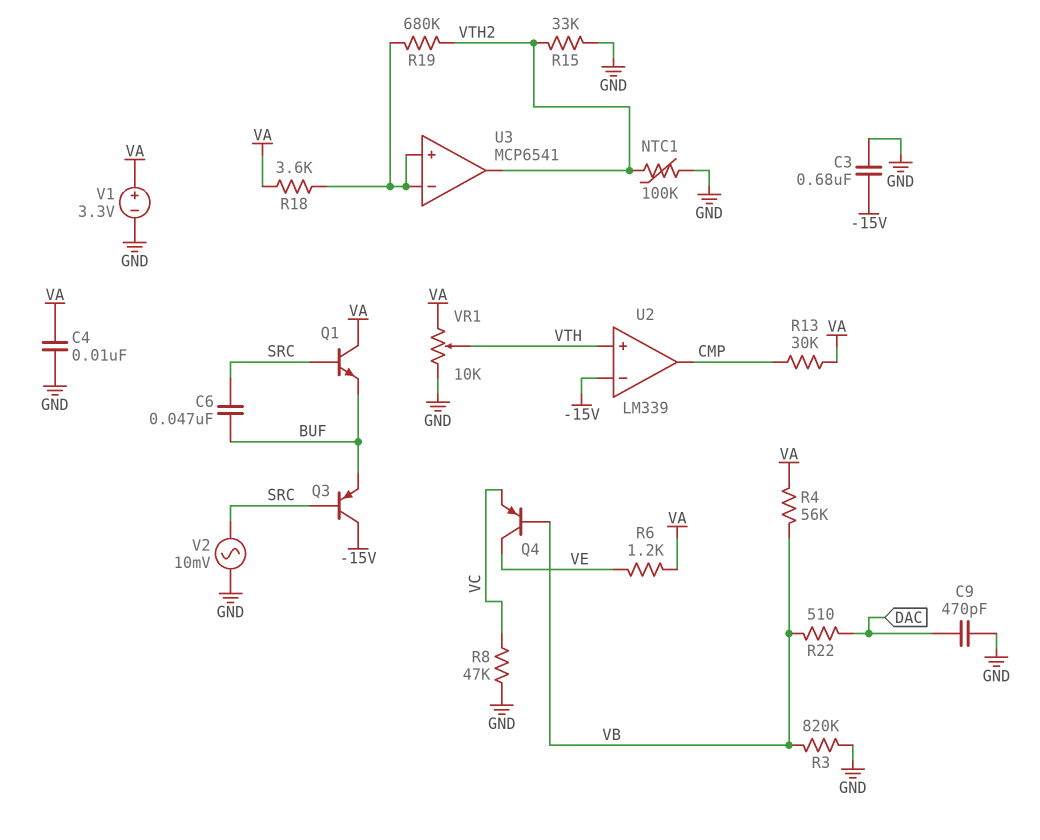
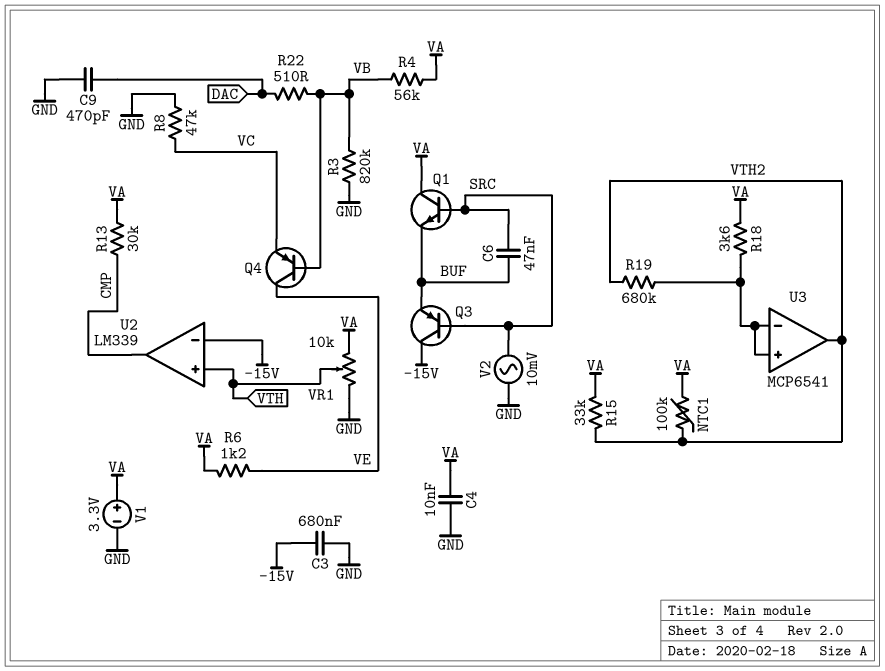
NTC1: 100k (GND, VTH2) -> 100k (VA, VTH2)
R15: 33k (GND, VTH2) -> 33k (VA, VTH2)

